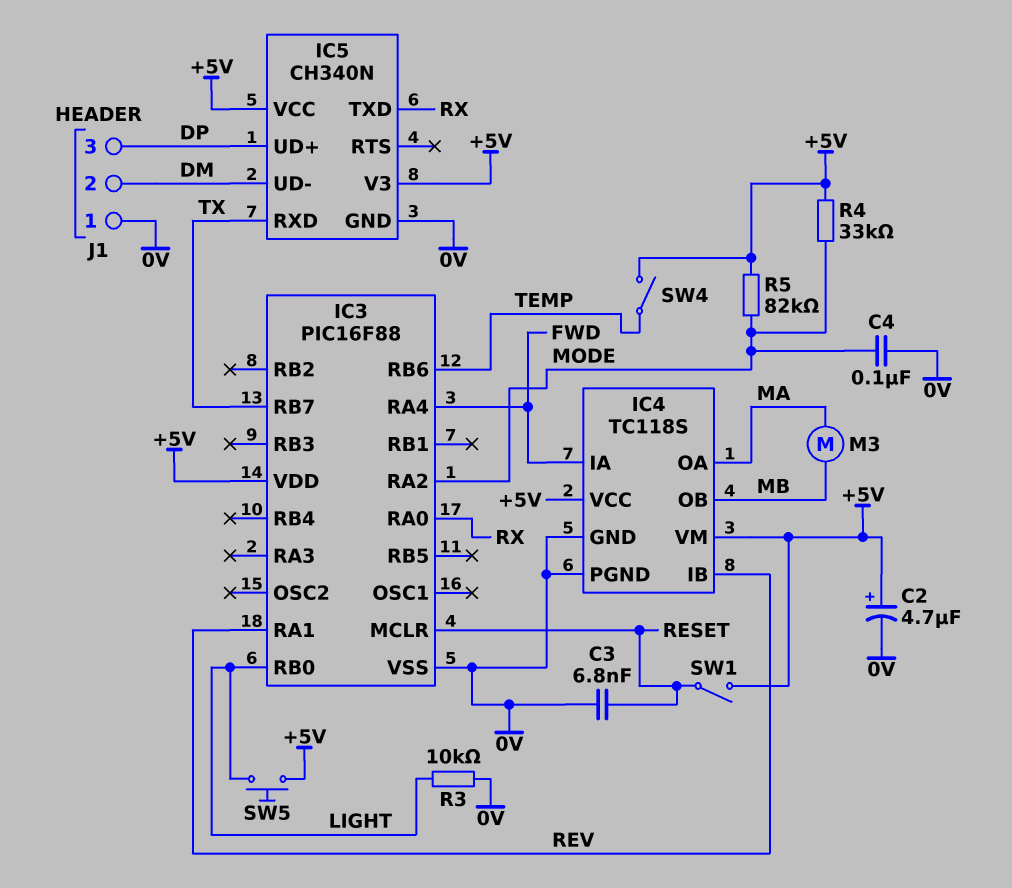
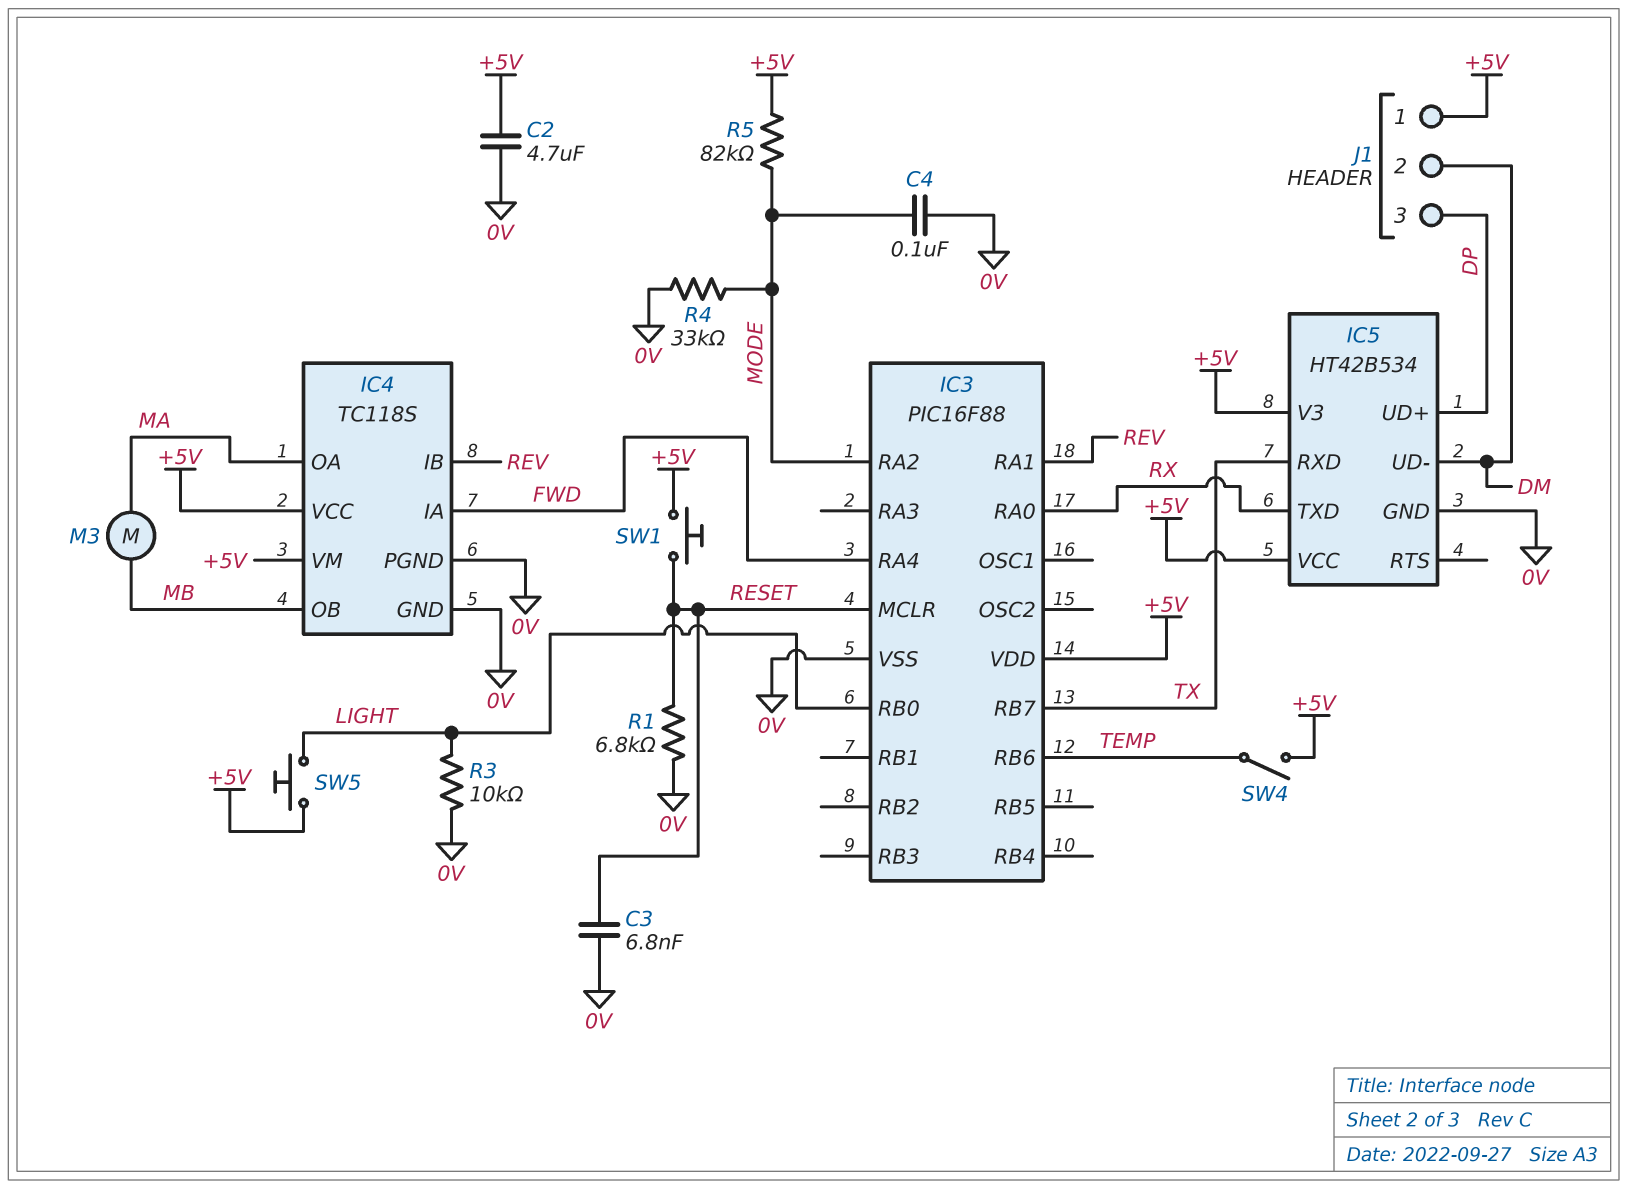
C2: 4.7uF (plus +5V, minus 0V) -> 4.7uF (+5V, 0V)
IC5: CH340N -> HT42B534
J1 pin 1: 0V -> +5V
R1: none -> 6.8k (0V, RESET)
R4: 33k (+5V, MODE) -> 33k (0V, MODE)
SW1: switch (+5V, RESET) -> button (+5V, RESET)

